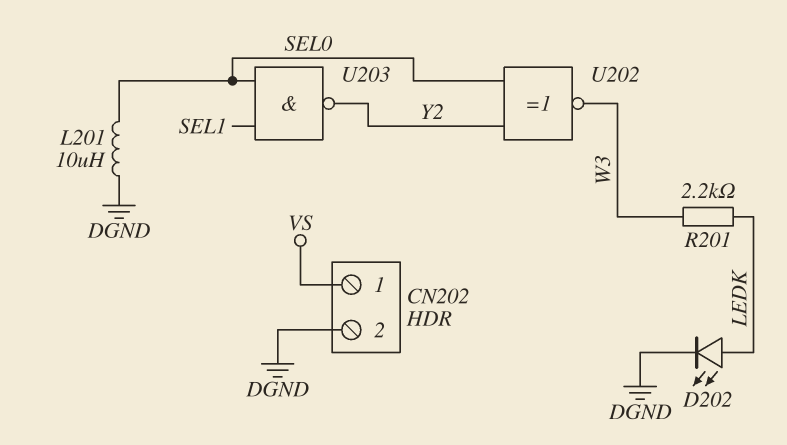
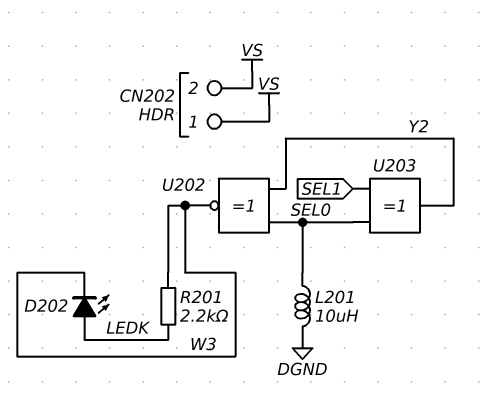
CN202 pin 2: DGND -> VS
D202: LED (A LEDK, K DGND) -> LED (A LEDK, K W3)
U203: NAND (in SEL0, in SEL1, out Y2) -> XOR (in SEL0, in SEL1, out Y2)

